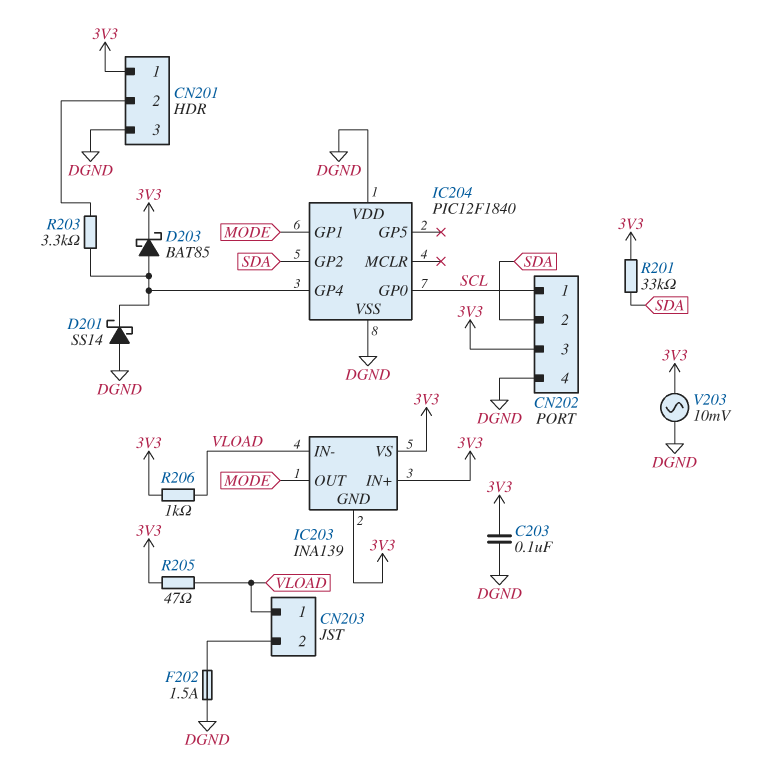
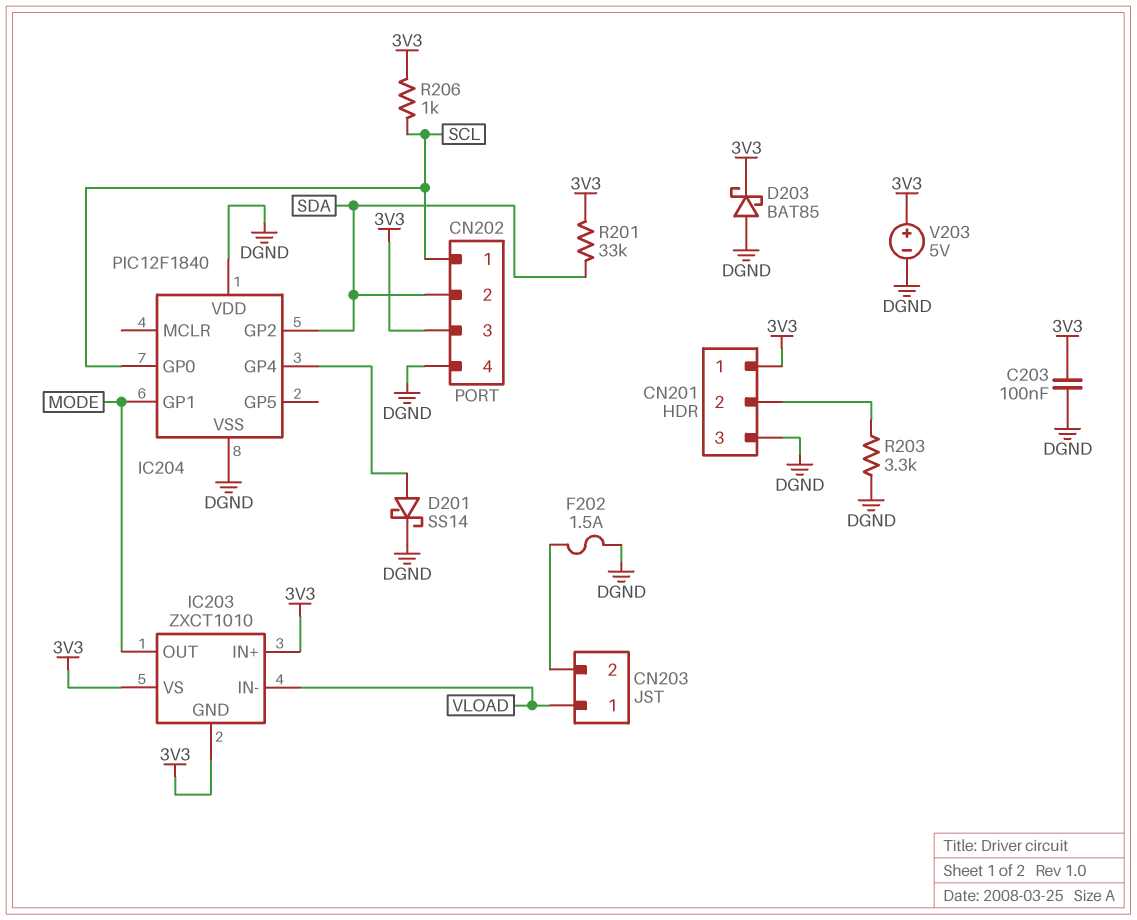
D201: schottky SS14 (A DGND, K IC204/GP4) -> schottky SS14 (A IC204/GP4, K DGND)
D203: schottky BAT85 (A IC204/GP4, K 3V3) -> schottky BAT85 (A DGND, K 3V3)
IC203: INA139 -> ZXCT1010
R203: 3.3k (CN201/2, IC204/GP4) -> 3.3k (CN201/2, DGND)
R205: 47 (3V3, VLOAD) -> none
R206: 1k (3V3, VLOAD) -> 1k (3V3, SCL)
V203: AC 10mV (3V3, DGND) -> 5V (plus 3V3, minus DGND)

